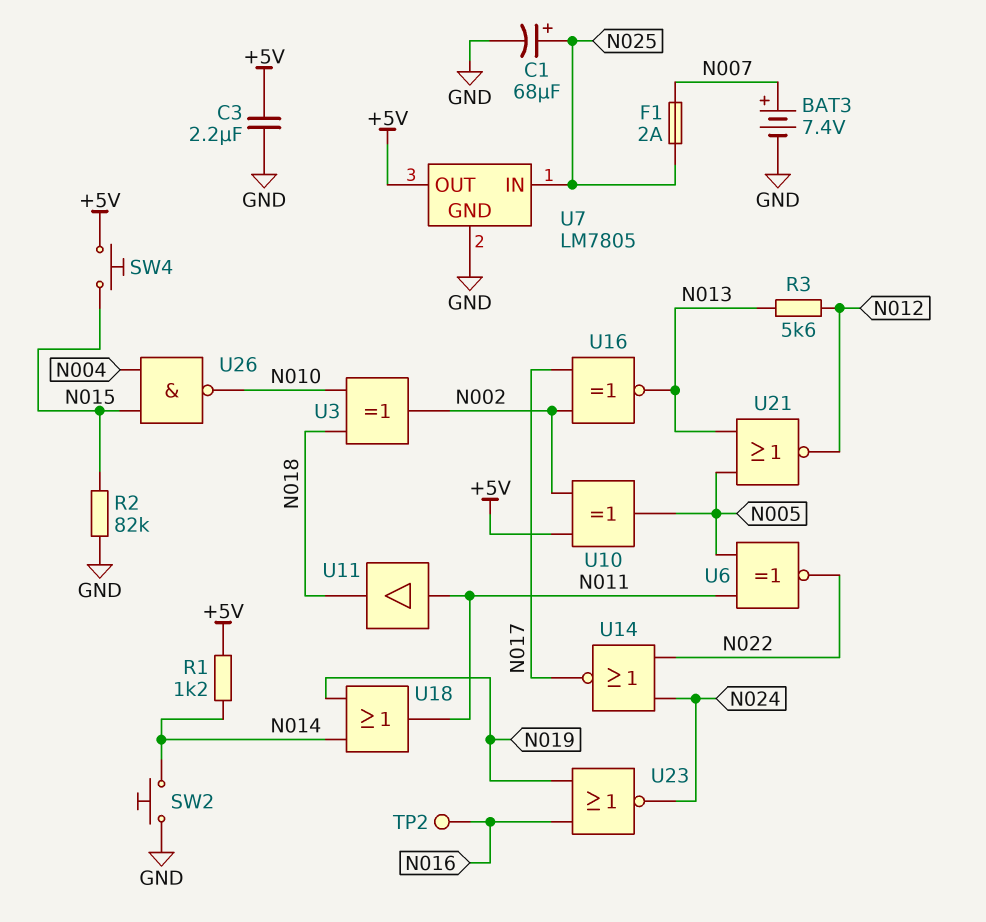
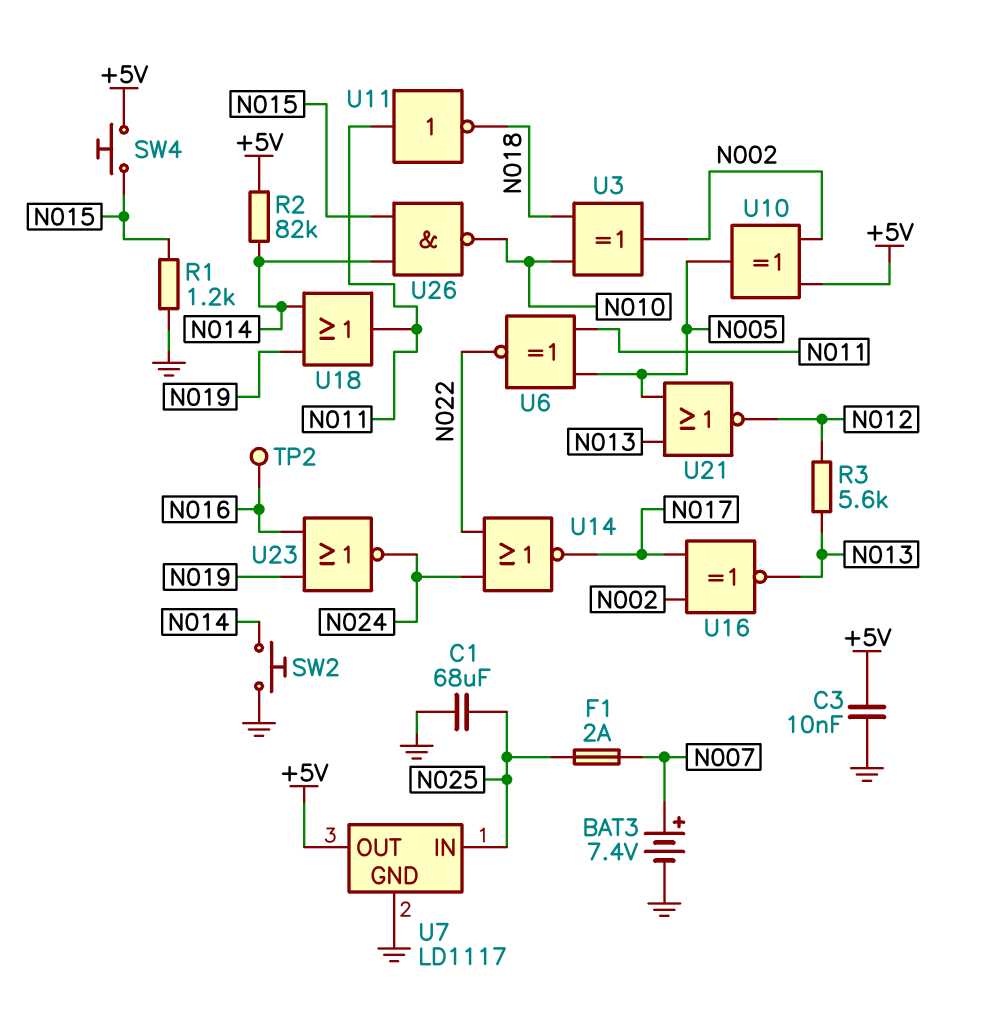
C1: 68uF (plus N025, minus GND) -> 68uF (GND, N025)
C3: 2.2uF (+5V, GND) -> 10nF (+5V, GND)
R1: 1.2k (+5V, N014) -> 1.2k (GND, N015)
R2: 82k (GND, N015) -> 82k (+5V, N014)
U7: LM7805 -> LD1117
U11: buffer (in N011, out N018) -> NOT (in N011, out N018)
U26: NAND (in N004, in N015, out N010) -> NAND (in N014, in N015, out N010)

